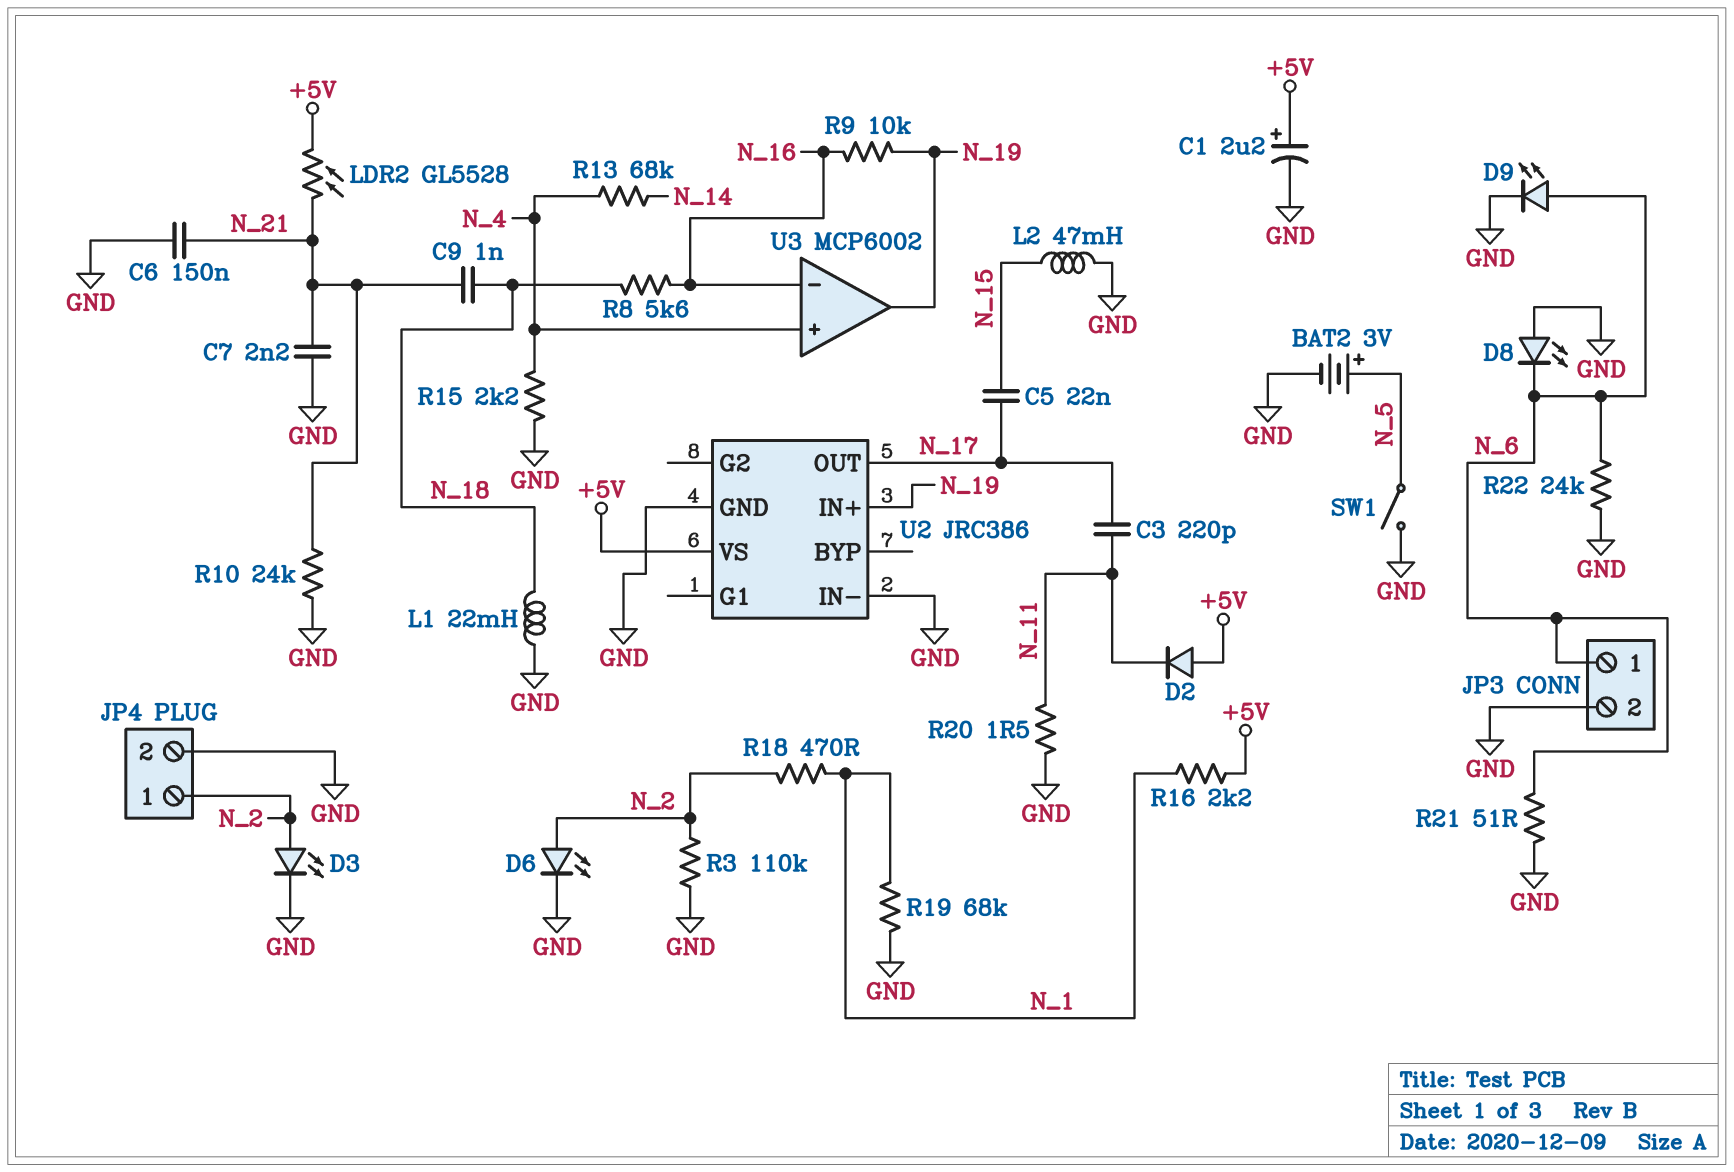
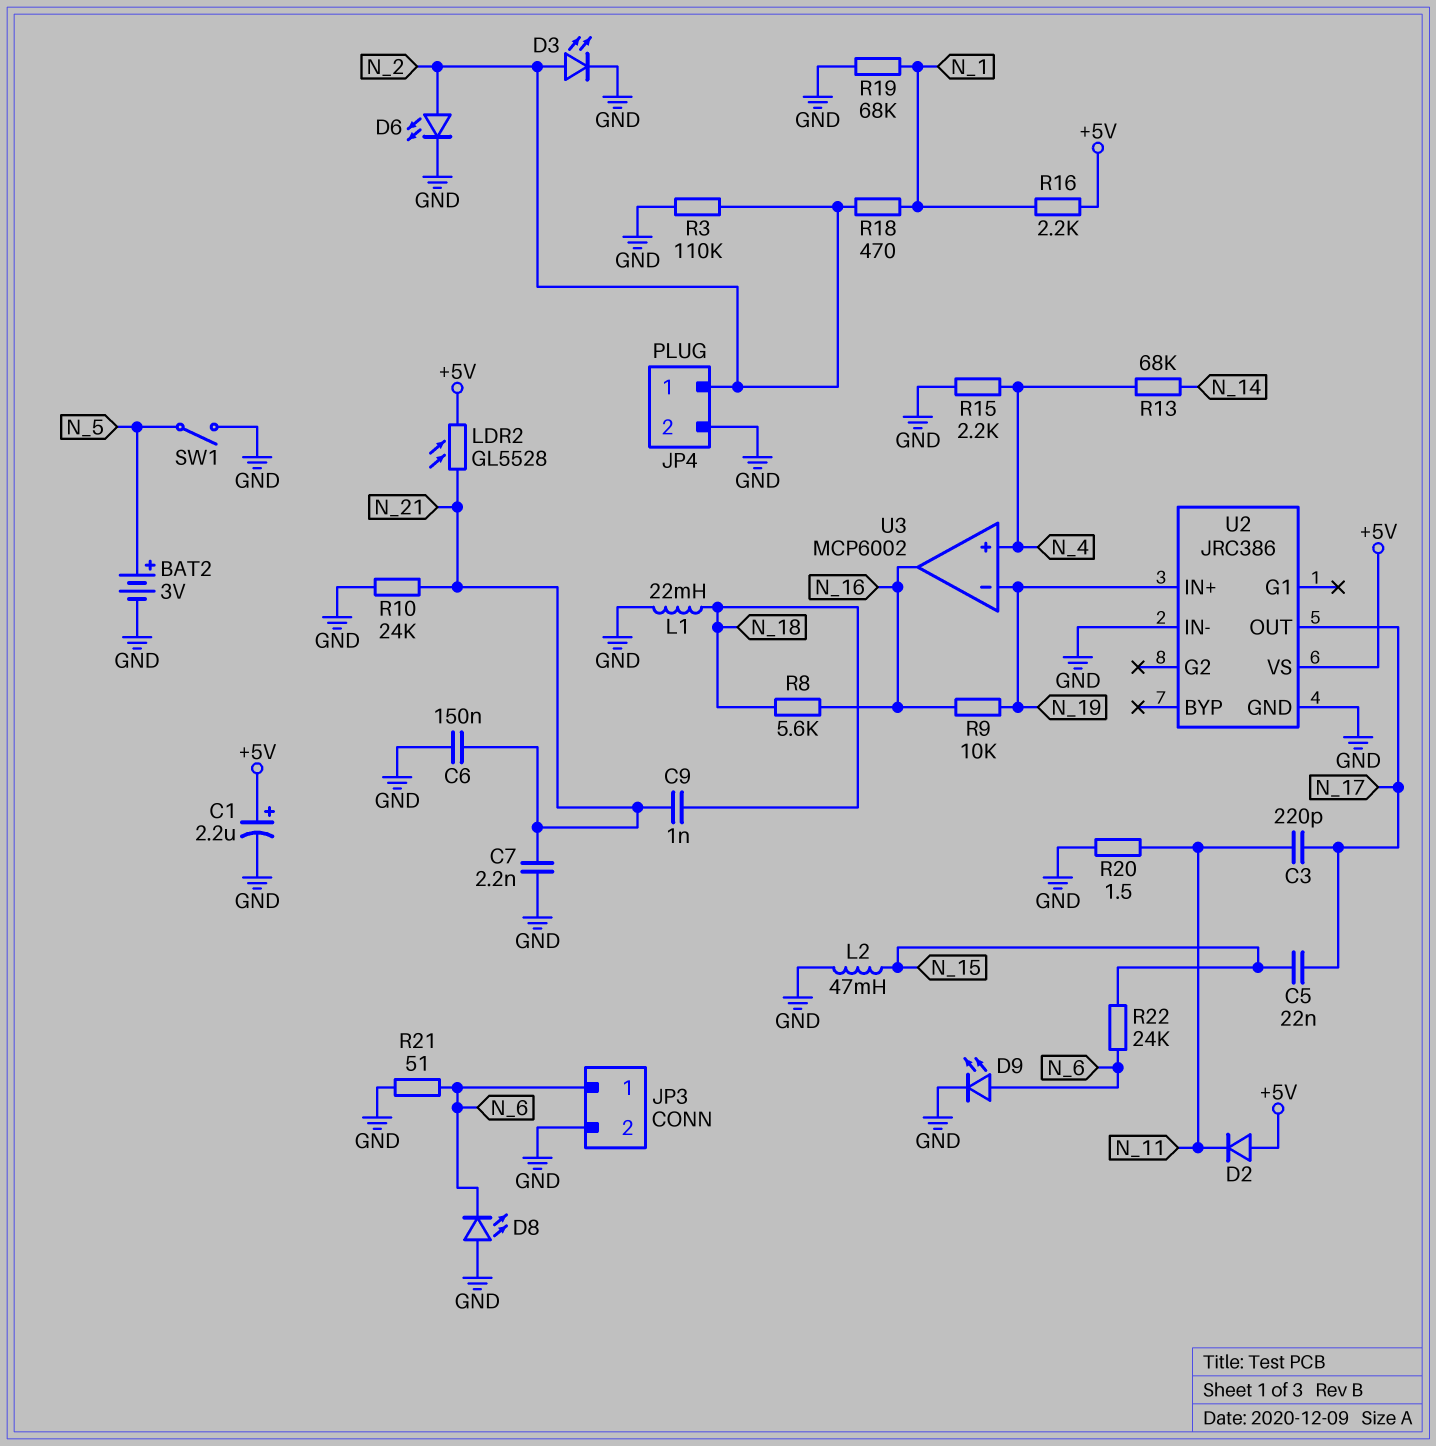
R22: 24k (GND, N_6) -> 24k (N_6, N_15)
U3 pin in-: N_16 -> N_19
U3 pin out: N_19 -> N_16

